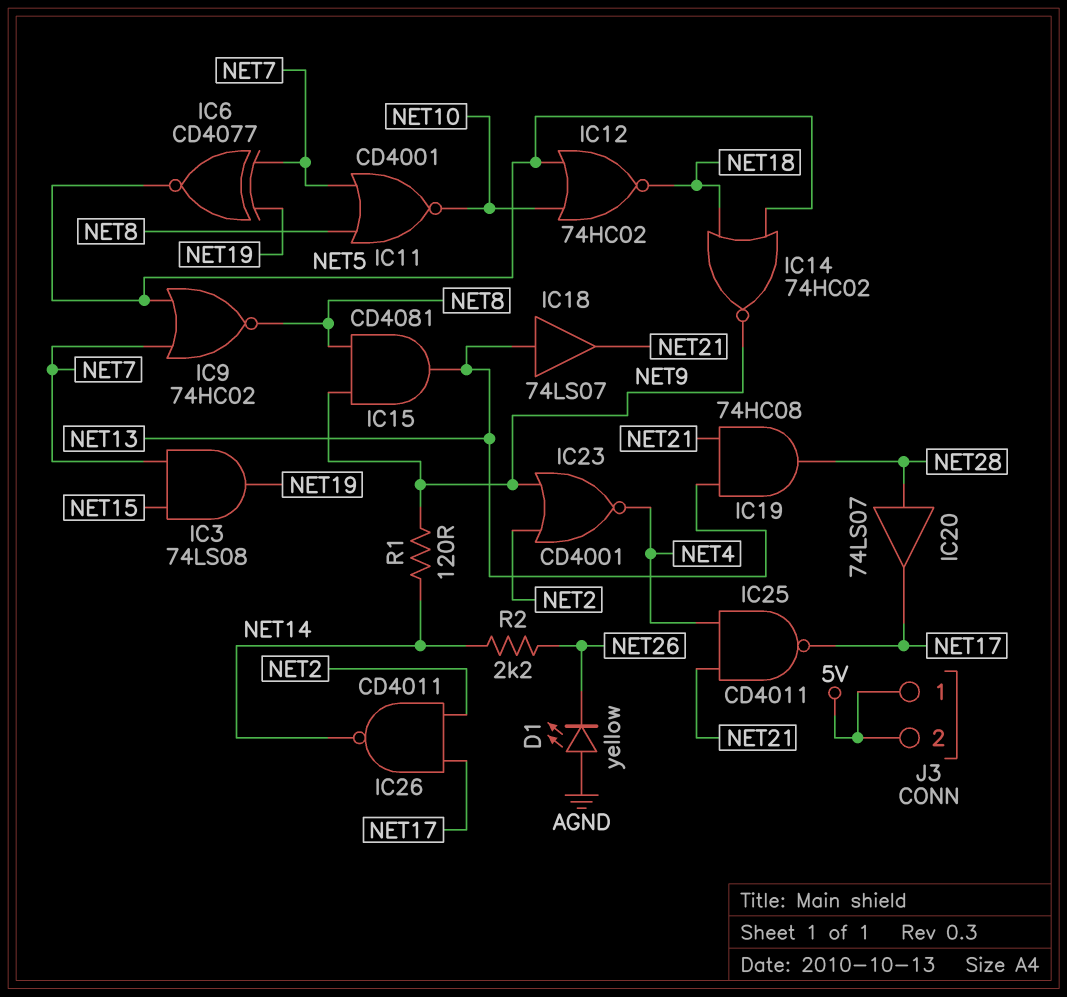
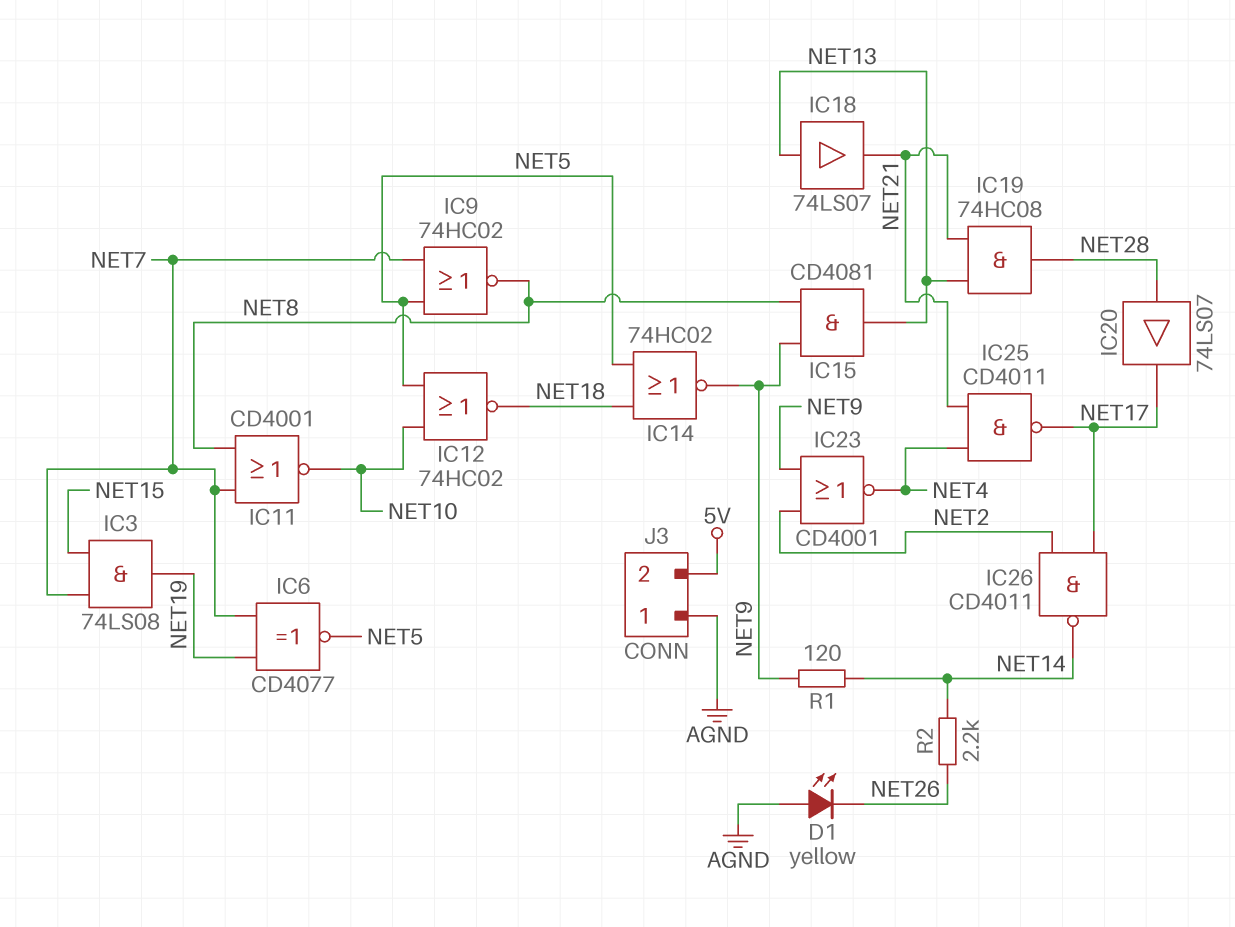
J3 pin 1: 5V -> AGND

